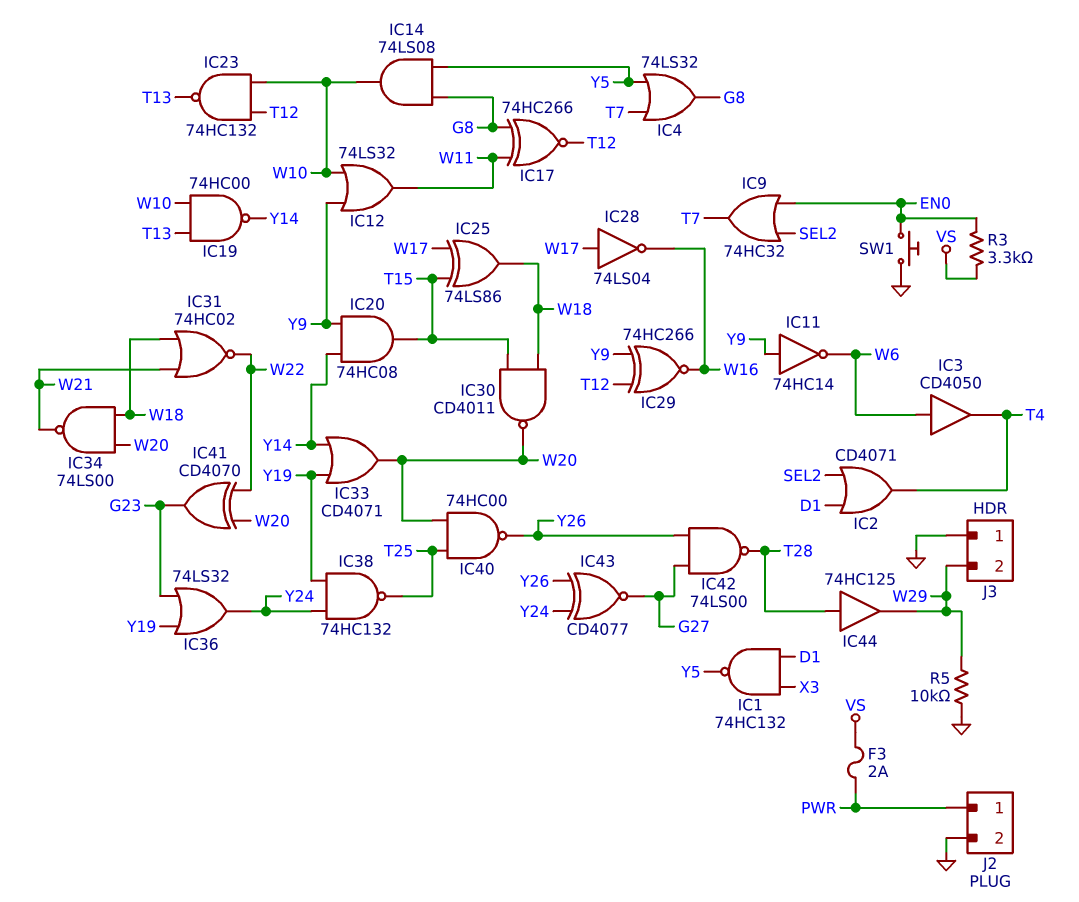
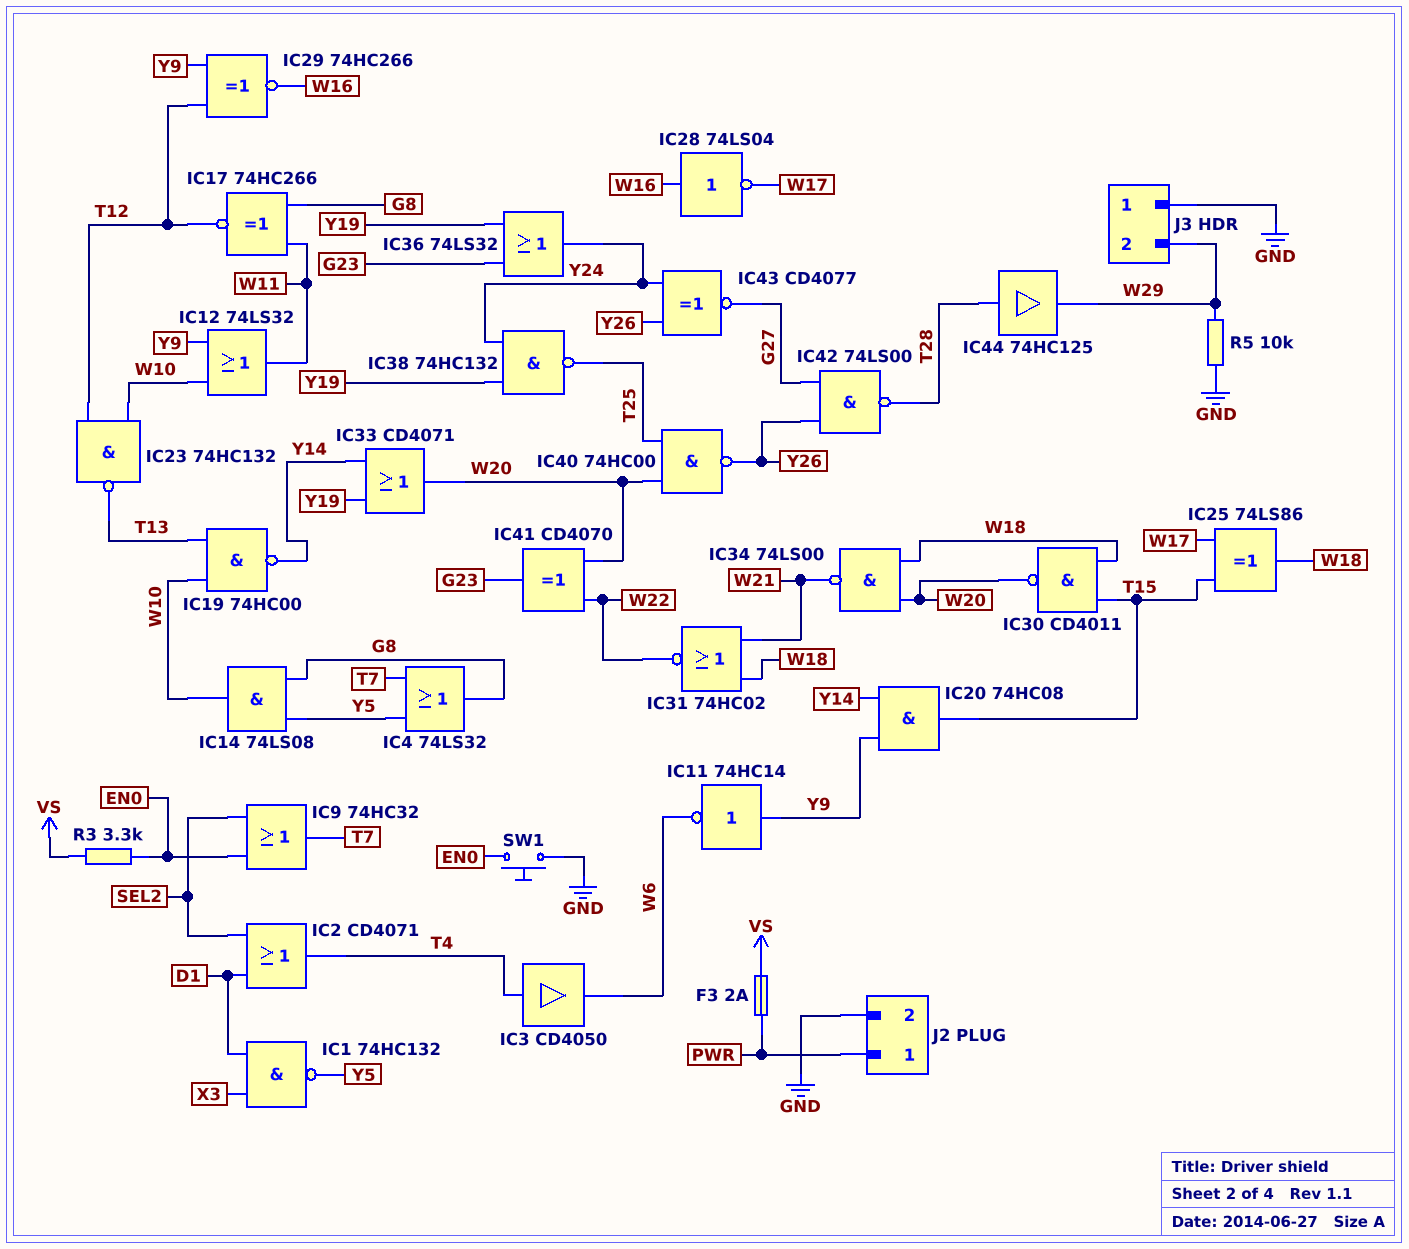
IC3: buffer CD4050 (in W6, out T4) -> buffer CD4050 (in T4, out W6)
IC28: NOT 74LS04 (in W17, out W16) -> NOT 74LS04 (in W16, out W17)

